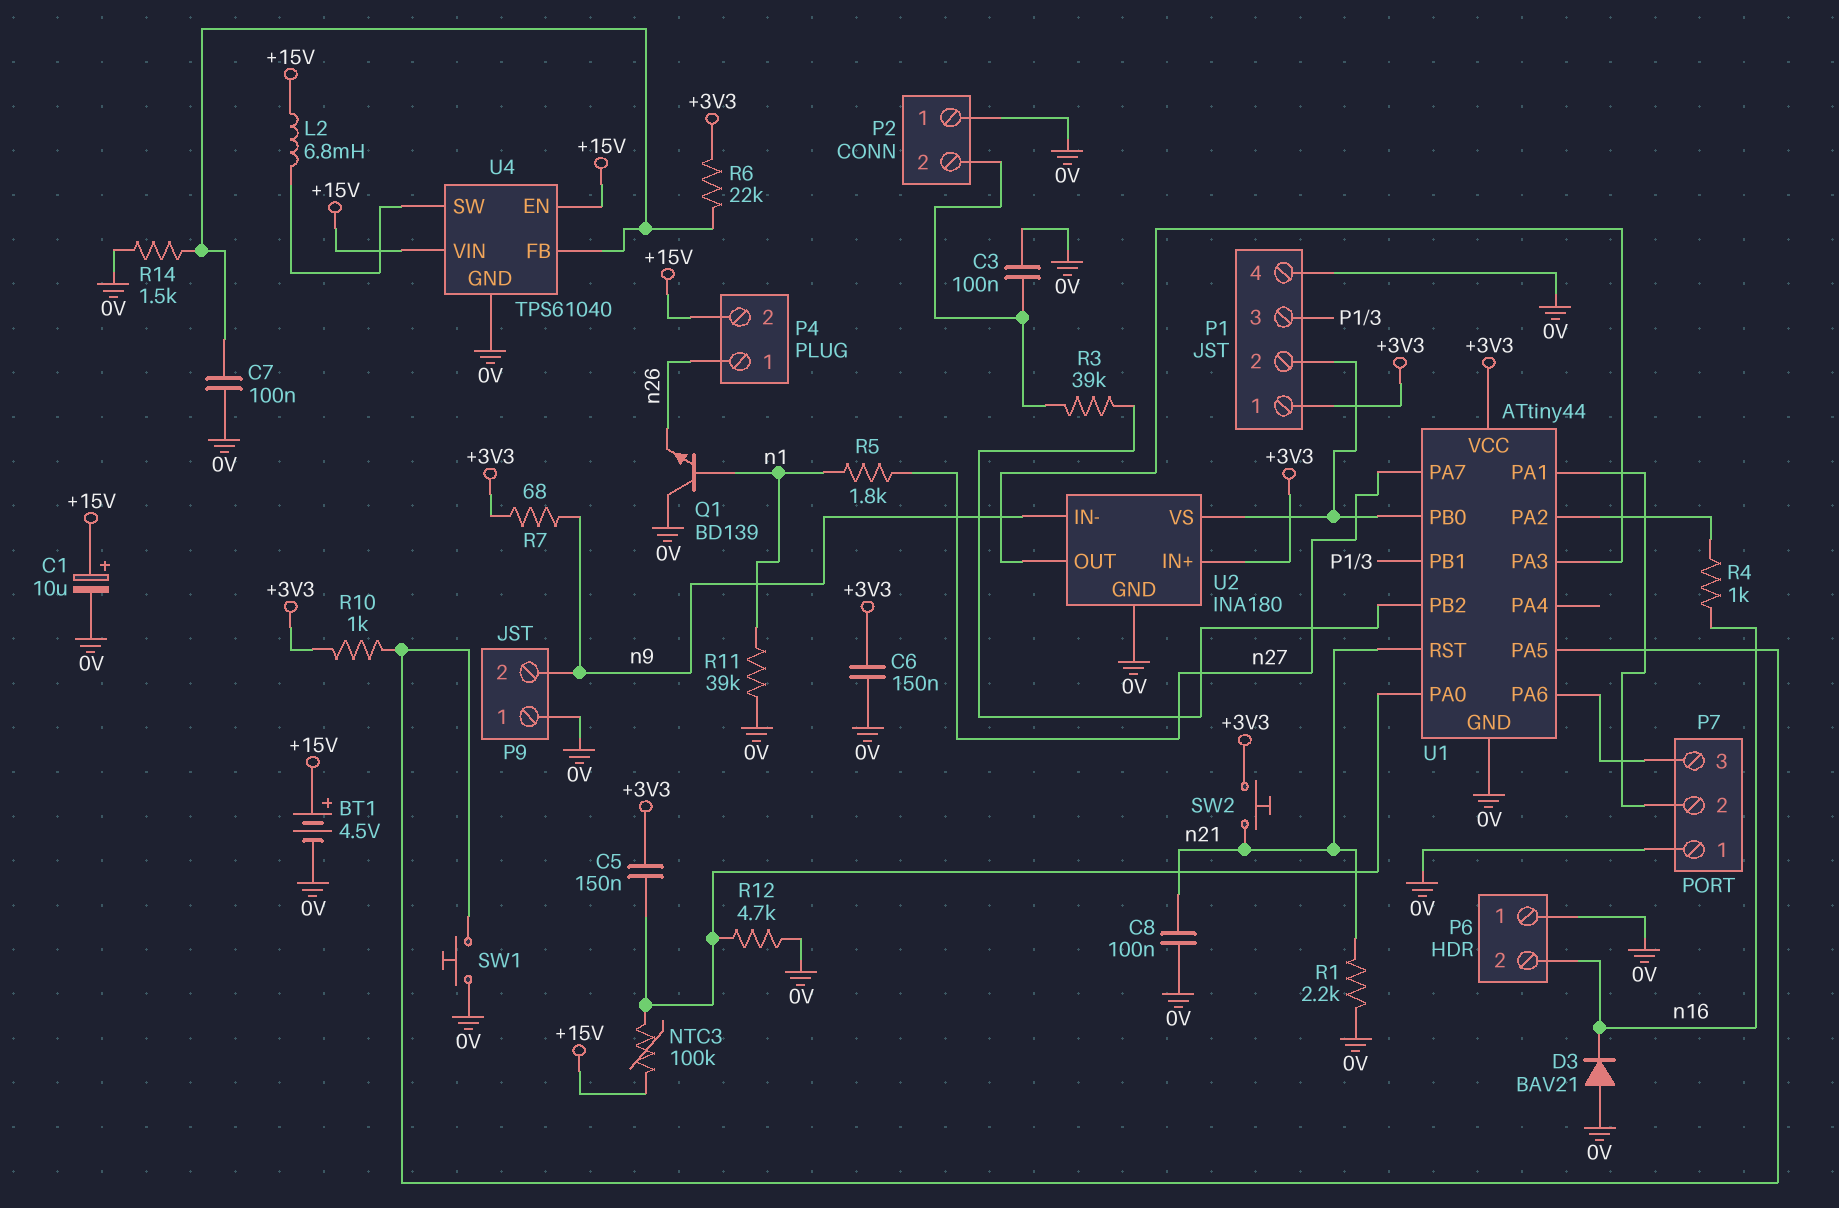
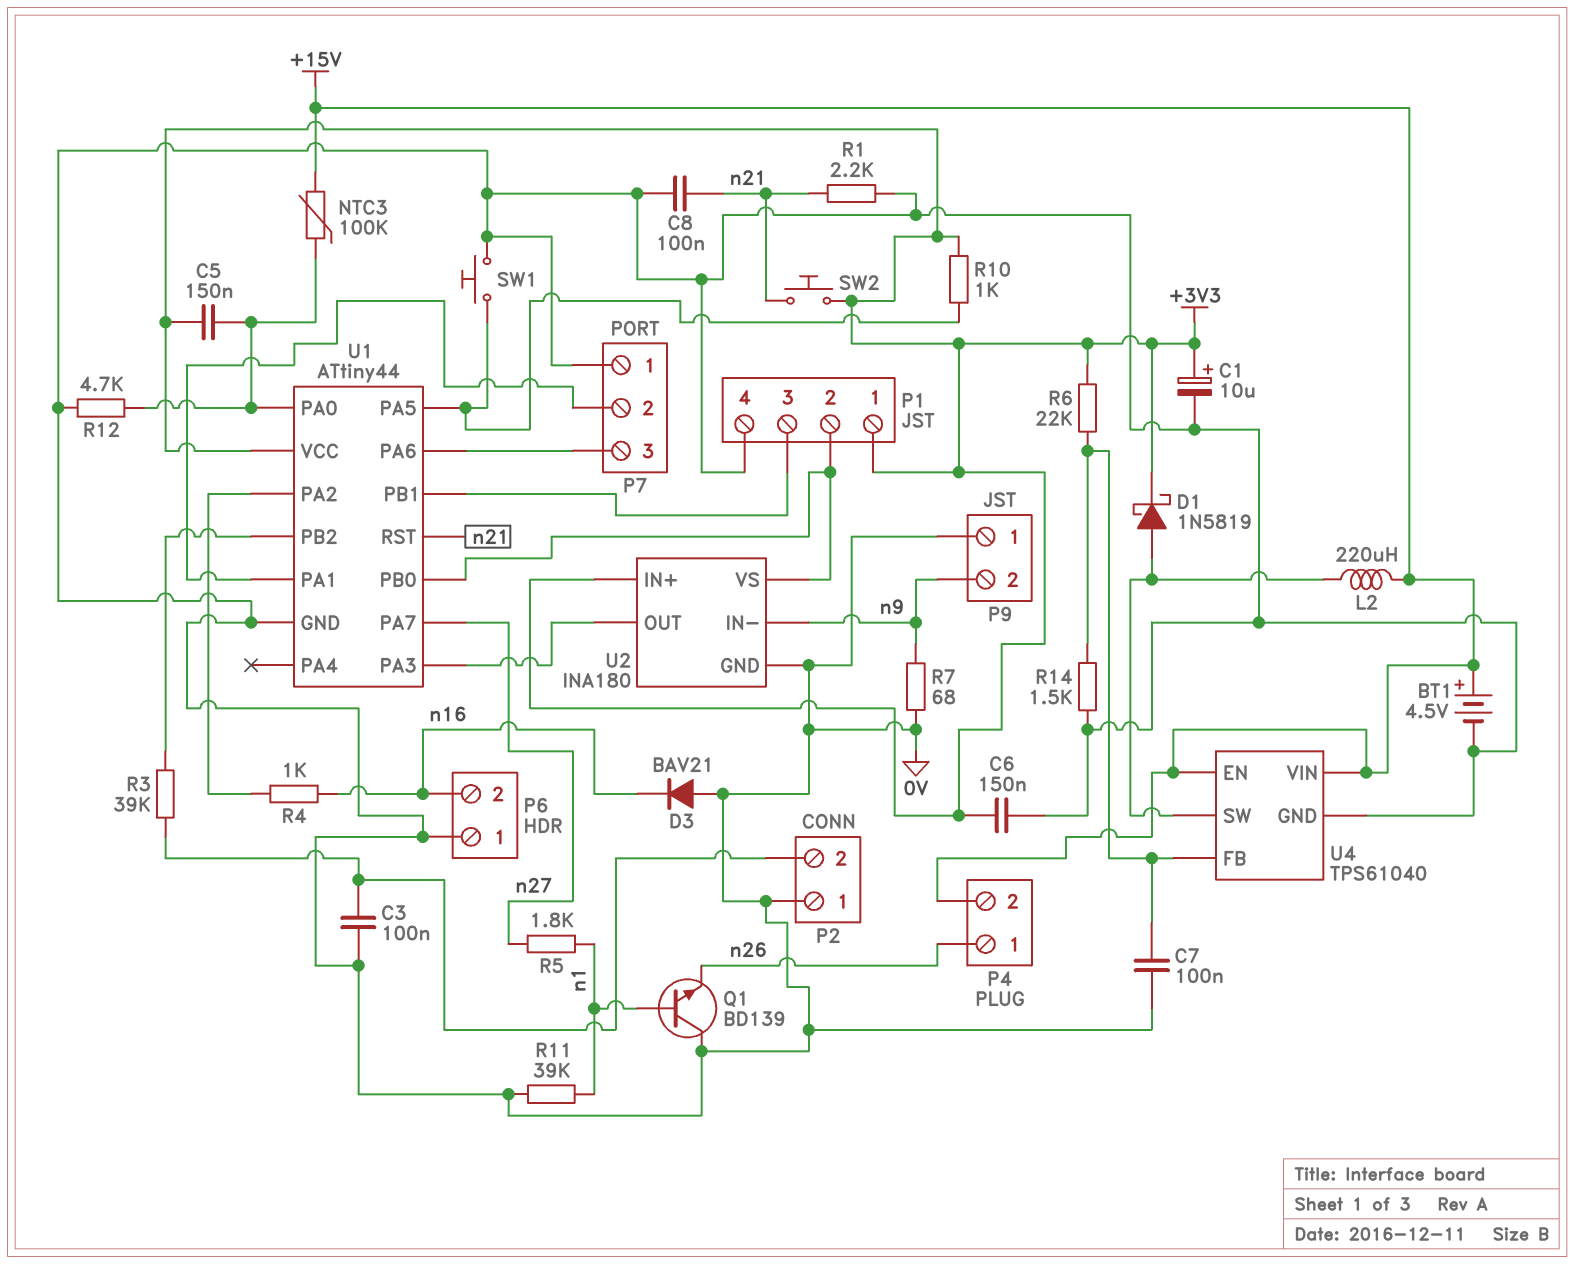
C1: 10uF (plus +15V, minus 0V) -> 10uF (plus +3V3, minus 0V)
D1: none -> schottky 1N5819 (A U4/SW, K +3V3)
L2: 6.8mH (+15V, U4/SW) -> 220uH (+15V, U4/SW)
R7: 68 (+3V3, n9) -> 68 (0V, n9)

